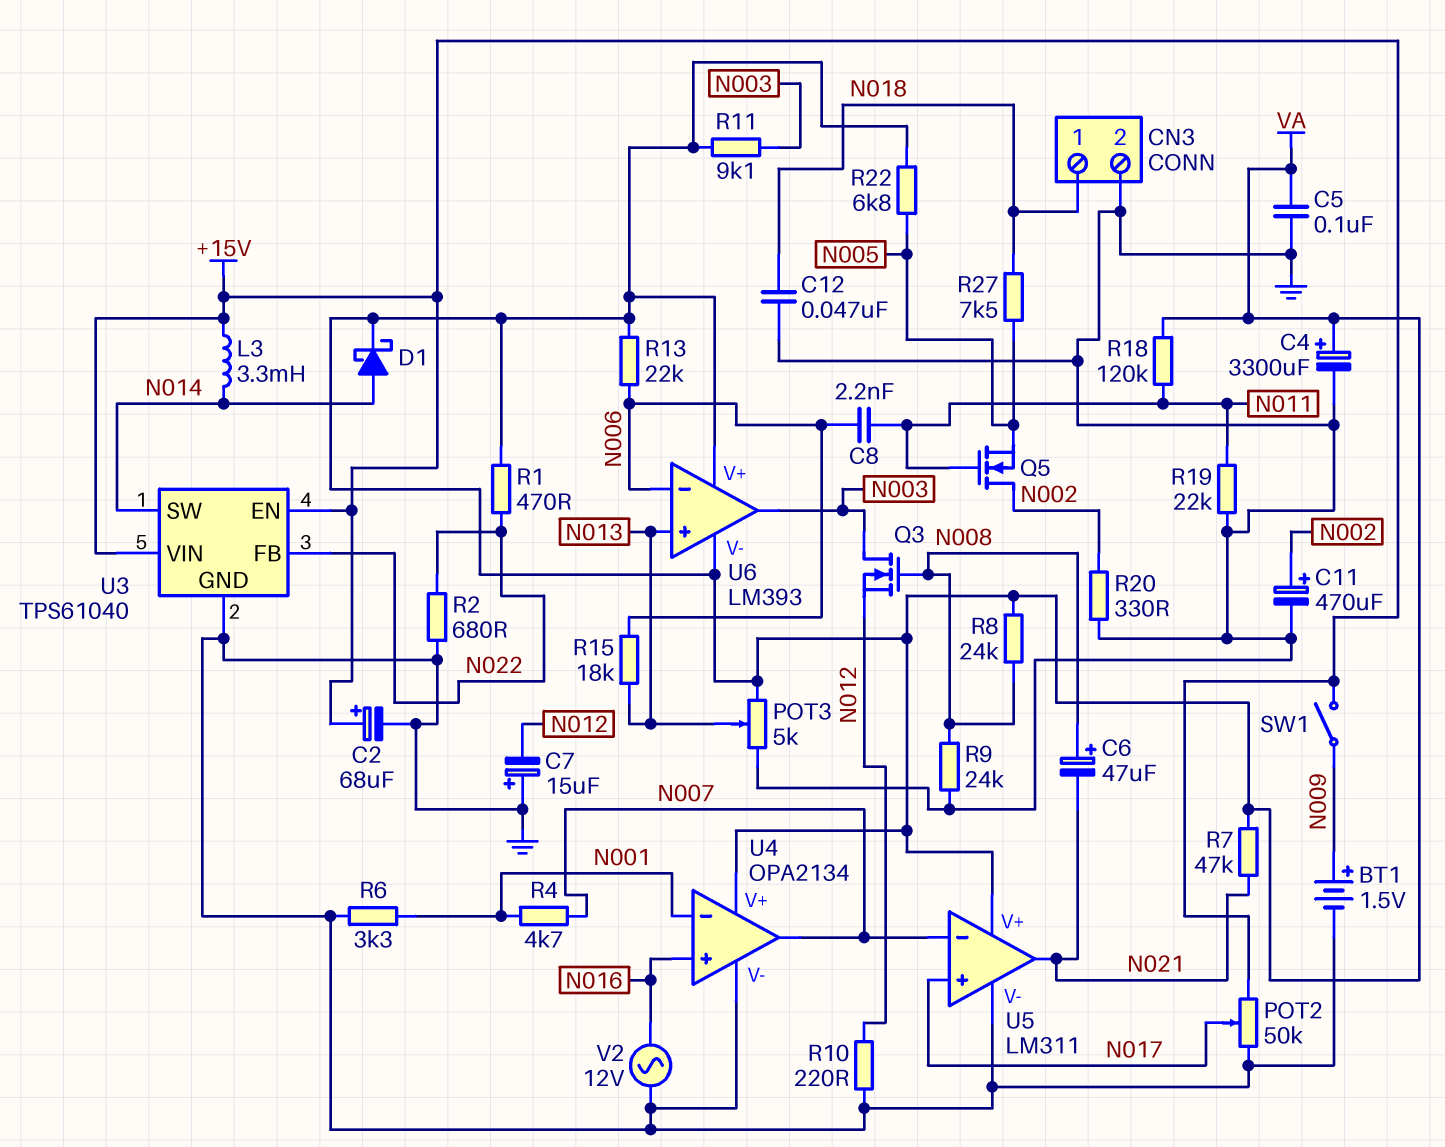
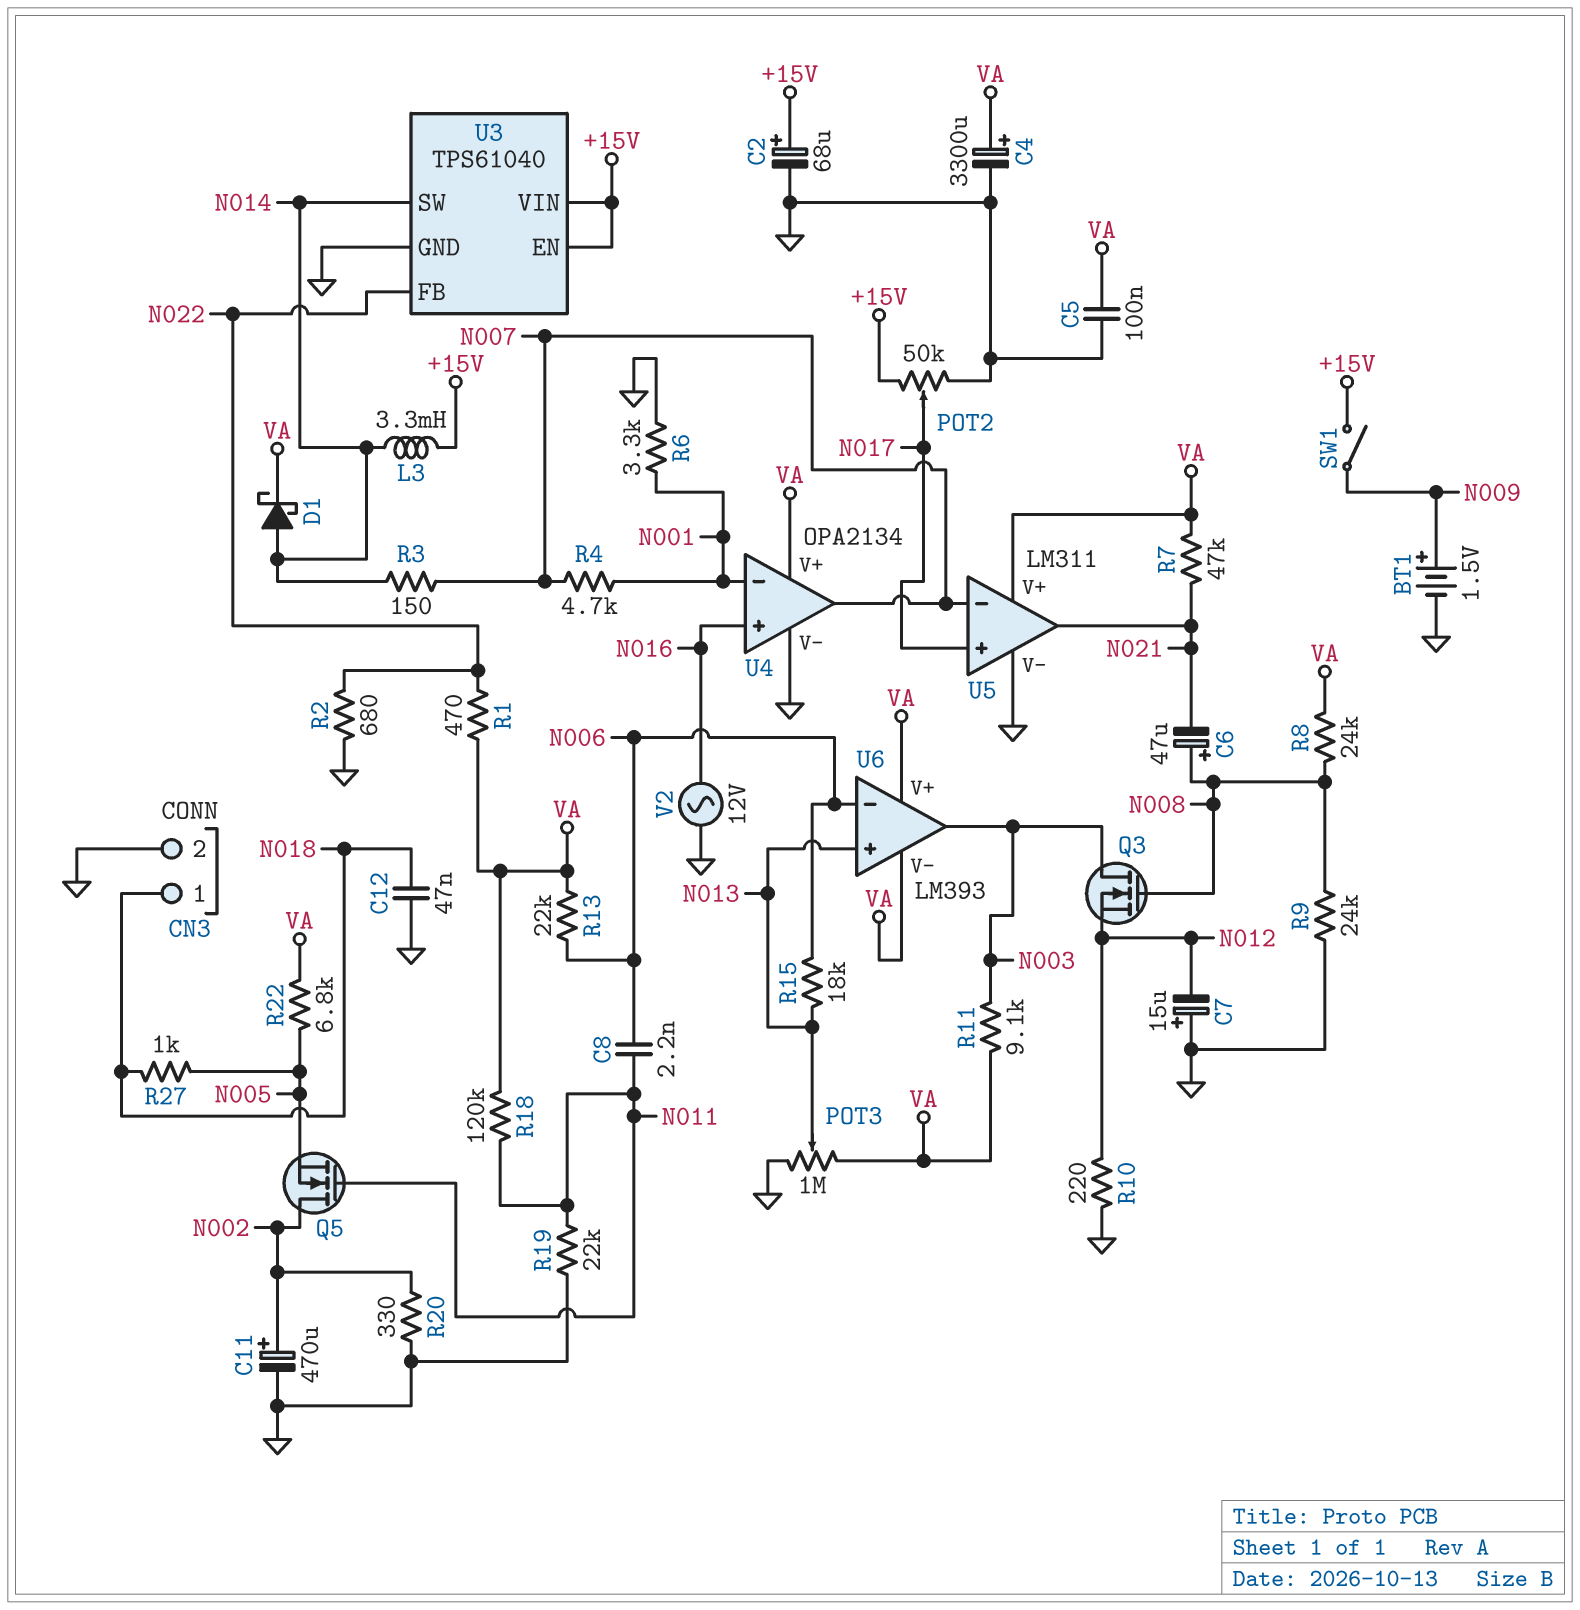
POT3: 5k (GND, VA, wiper N013) -> 1M (GND, VA, wiper N013)
R3: none -> 150 (N007, N014)
R27: 7.5k (N005, N018) -> 1k (N005, N018)

